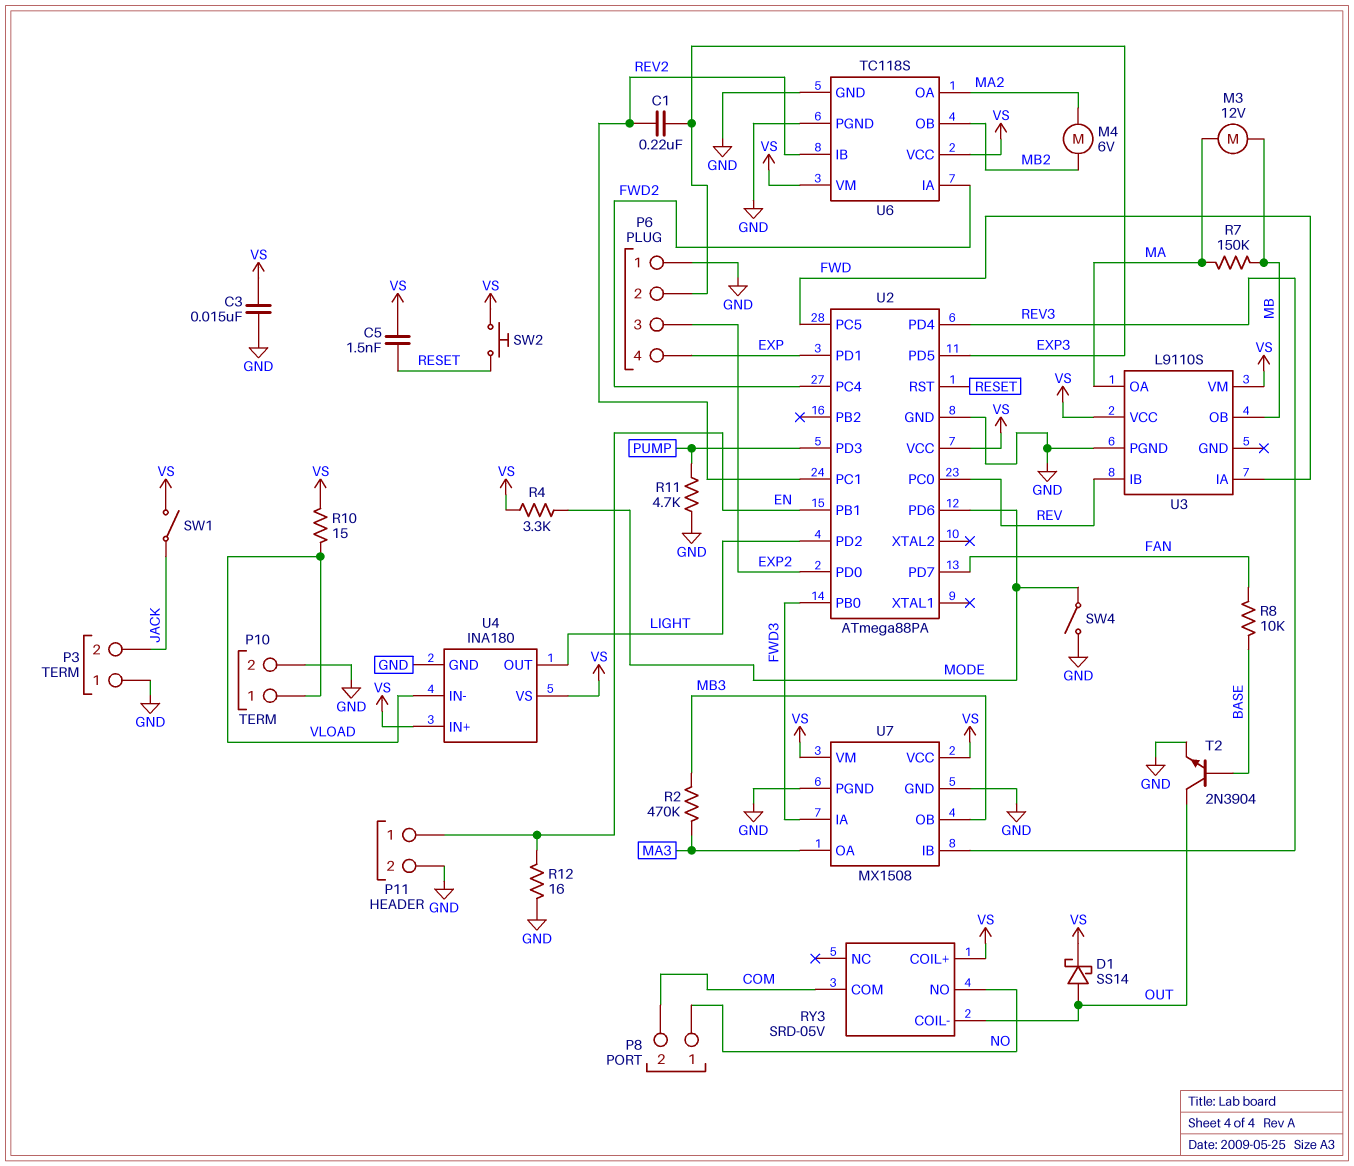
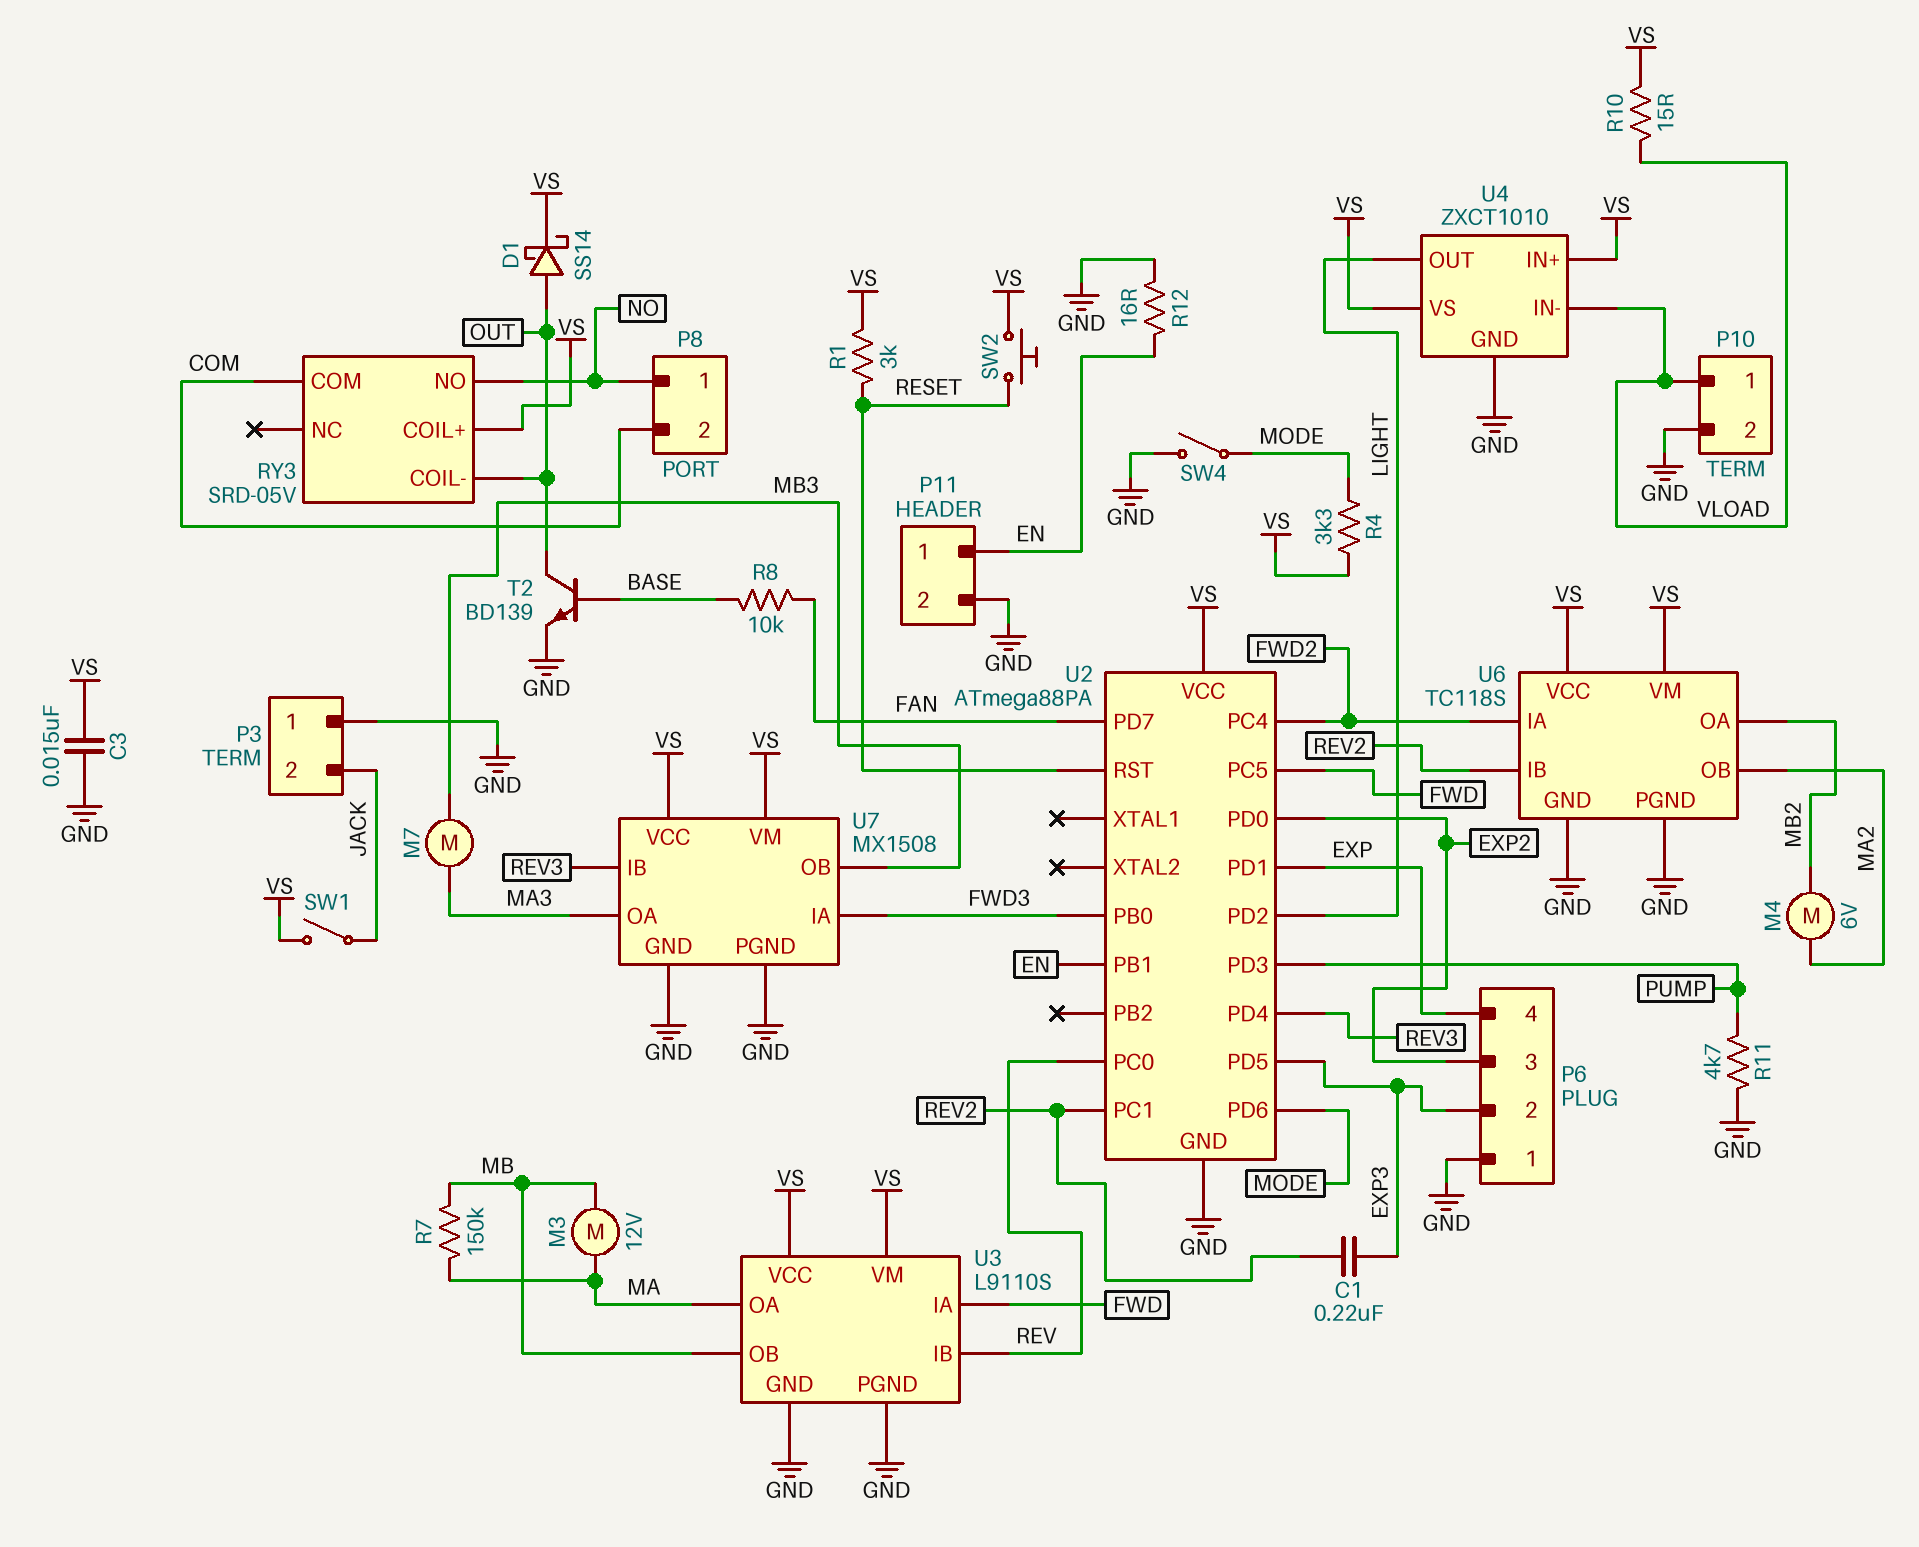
C5: 1.5nF (RESET, VS) -> none
M7: none -> motor (MA3, MB3)
R1: none -> 3k (RESET, VS)
R2: 470k (MA3, MB3) -> none
T2: NPN 2N3904 (B BASE, C OUT, E GND) -> NPN BD139 (B BASE, C OUT, E GND)
U3 pin GND: none -> GND
U4: INA180 -> ZXCT1010
U6 pin OA: MA2 -> MB2
U6 pin OB: MB2 -> MA2

